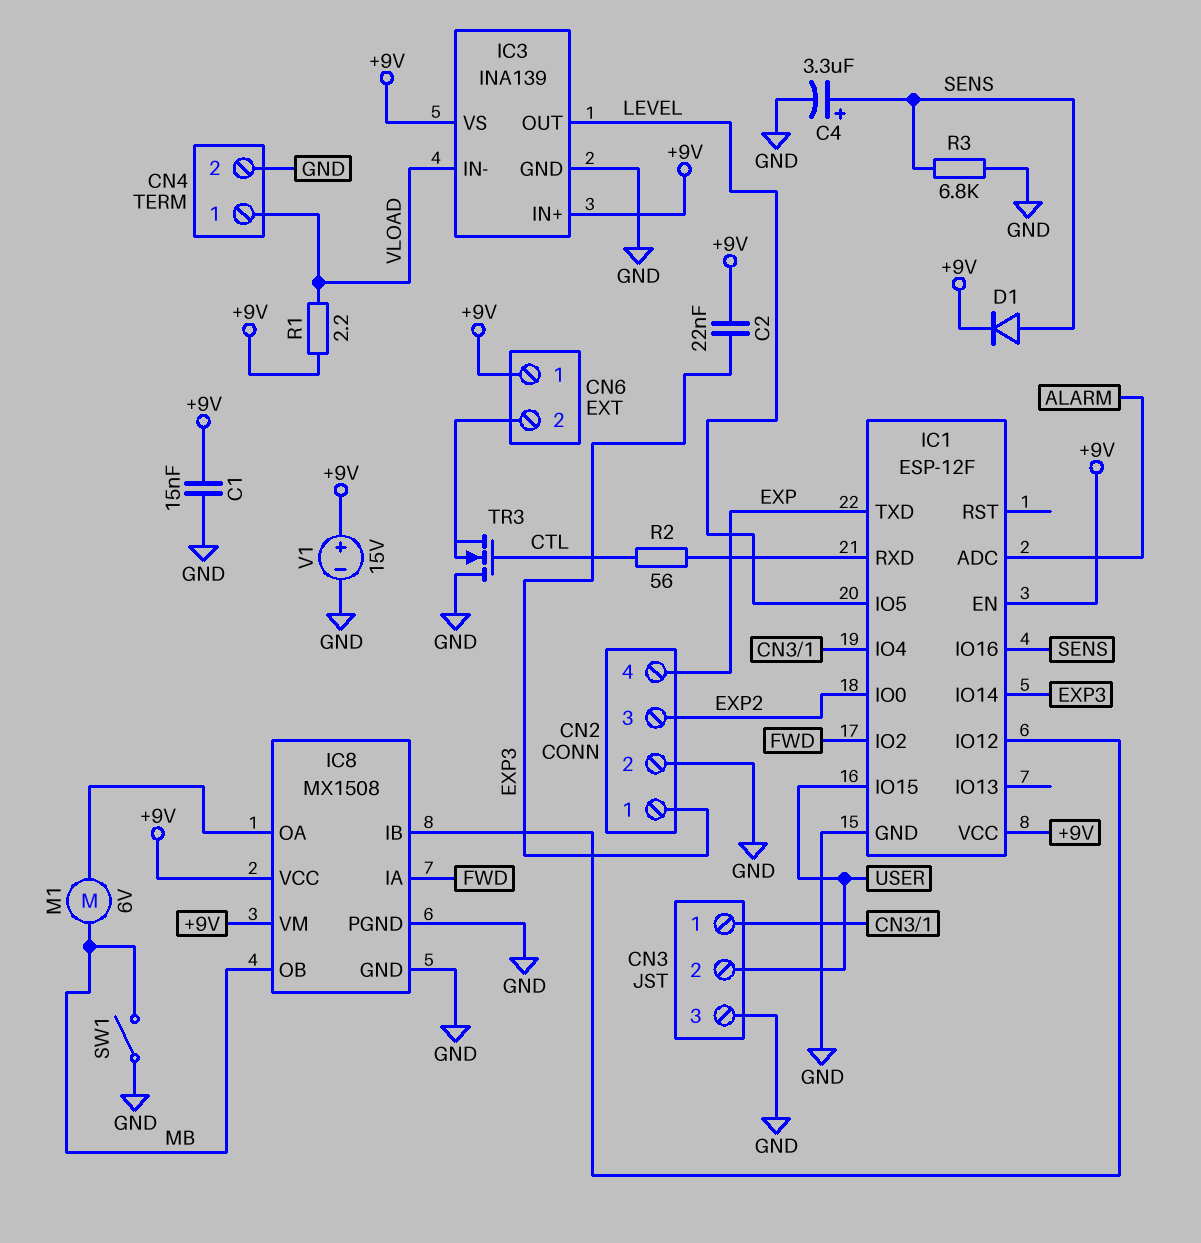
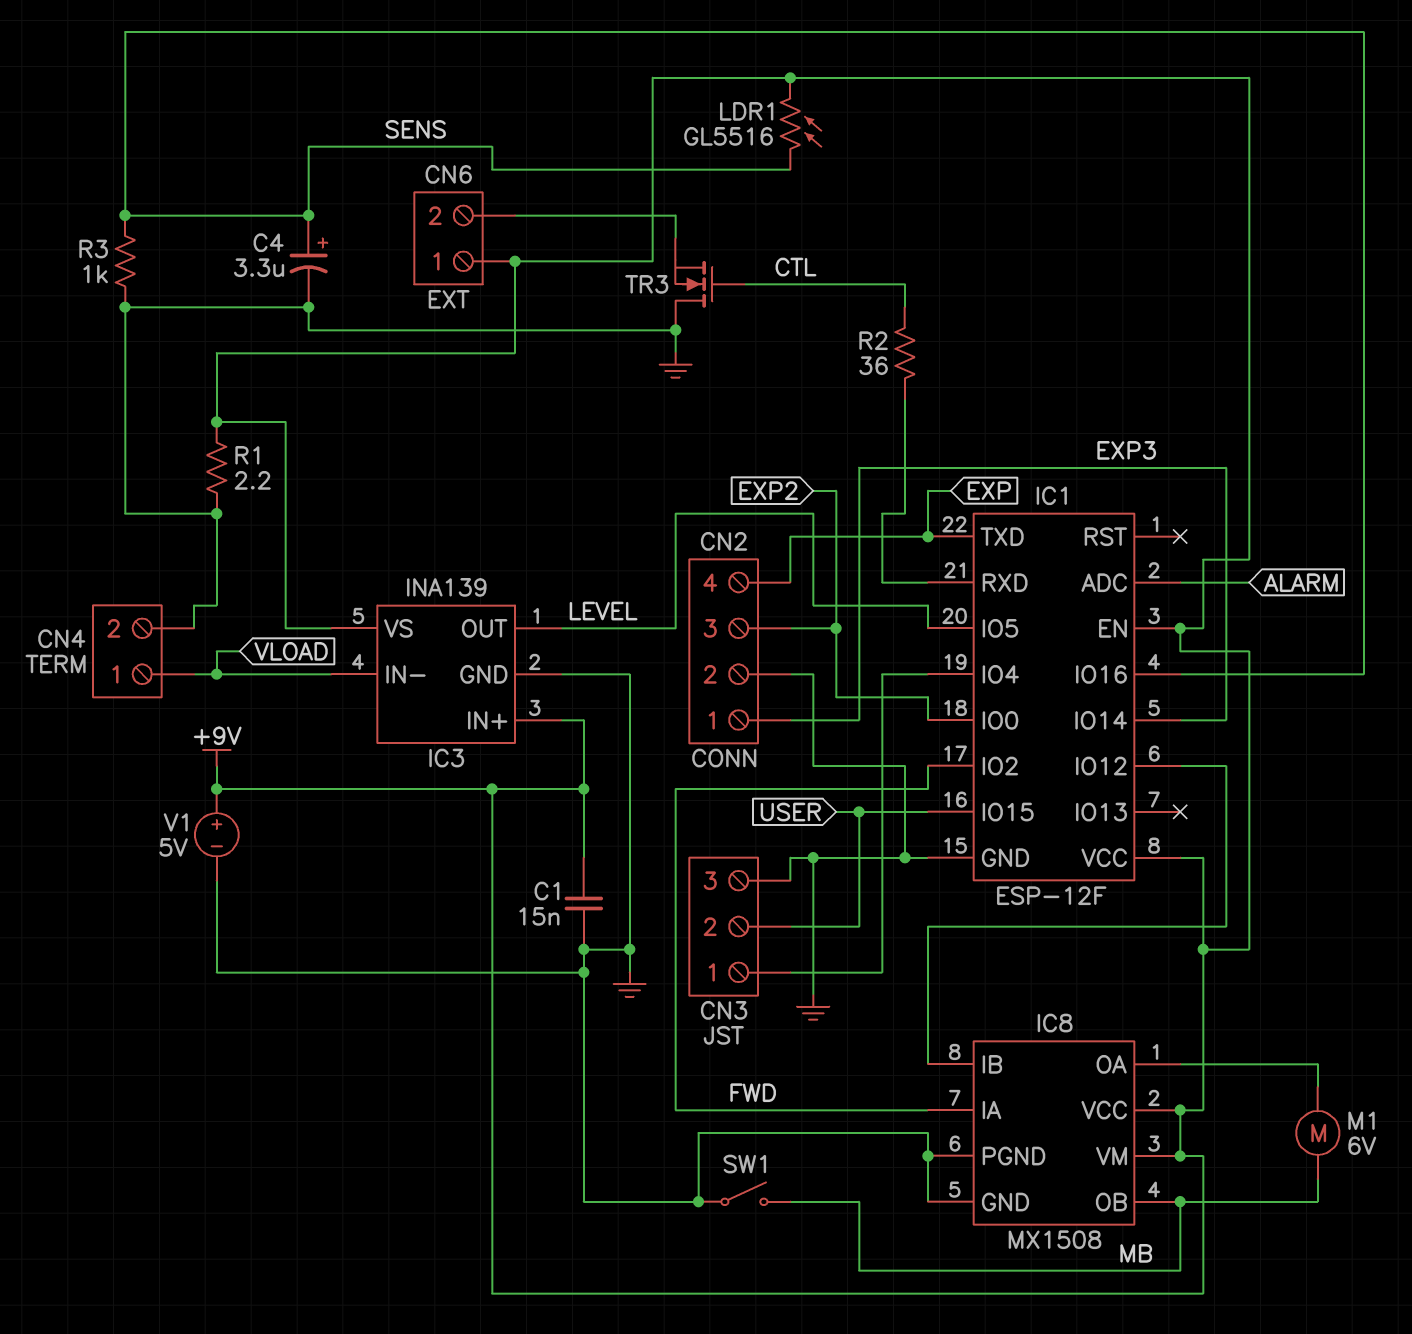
C2: 22nF (+9V, EXP3) -> none
D1: diode (A SENS, K +9V) -> none
LDR1: none -> GL5516 (+9V, SENS)
R1: 2.2 (+9V, VLOAD) -> 2.2 (+9V, GND)
R2: 56 (CTL, IC1/RXD) -> 36 (CTL, IC1/RXD)
R3: 6.8k (GND, SENS) -> 1k (GND, SENS)
V1: 15V (plus +9V, minus GND) -> 5V (plus +9V, minus GND)

